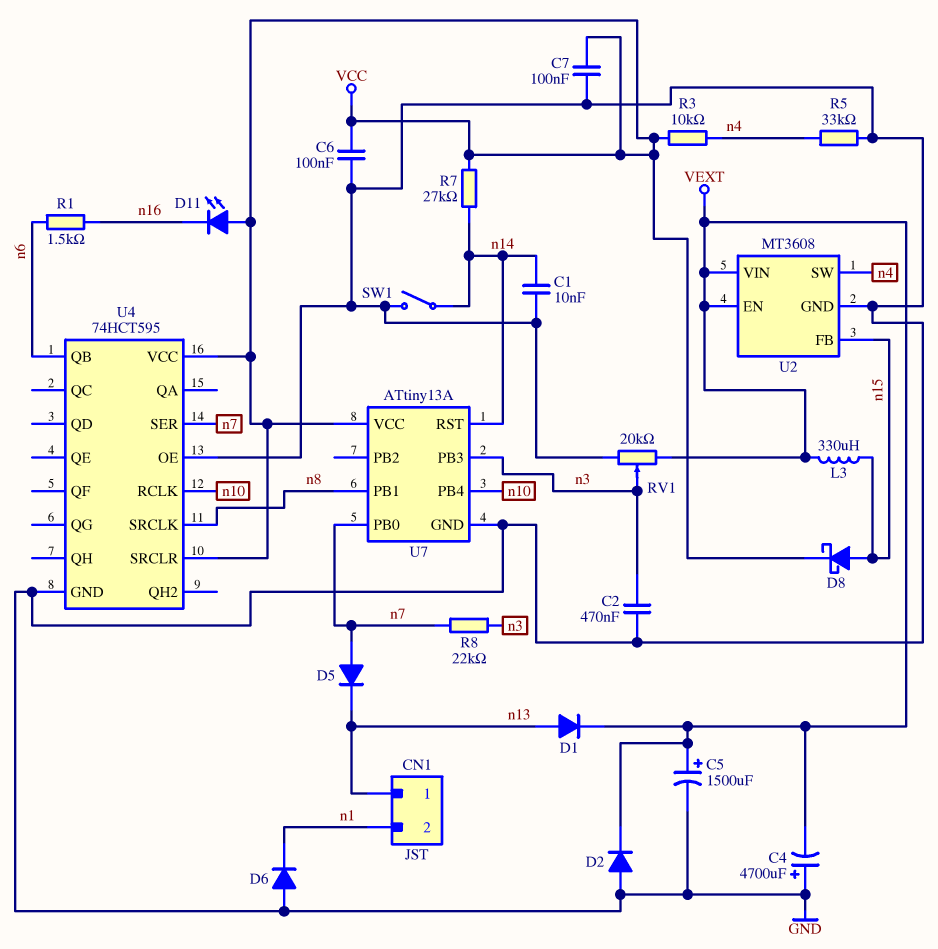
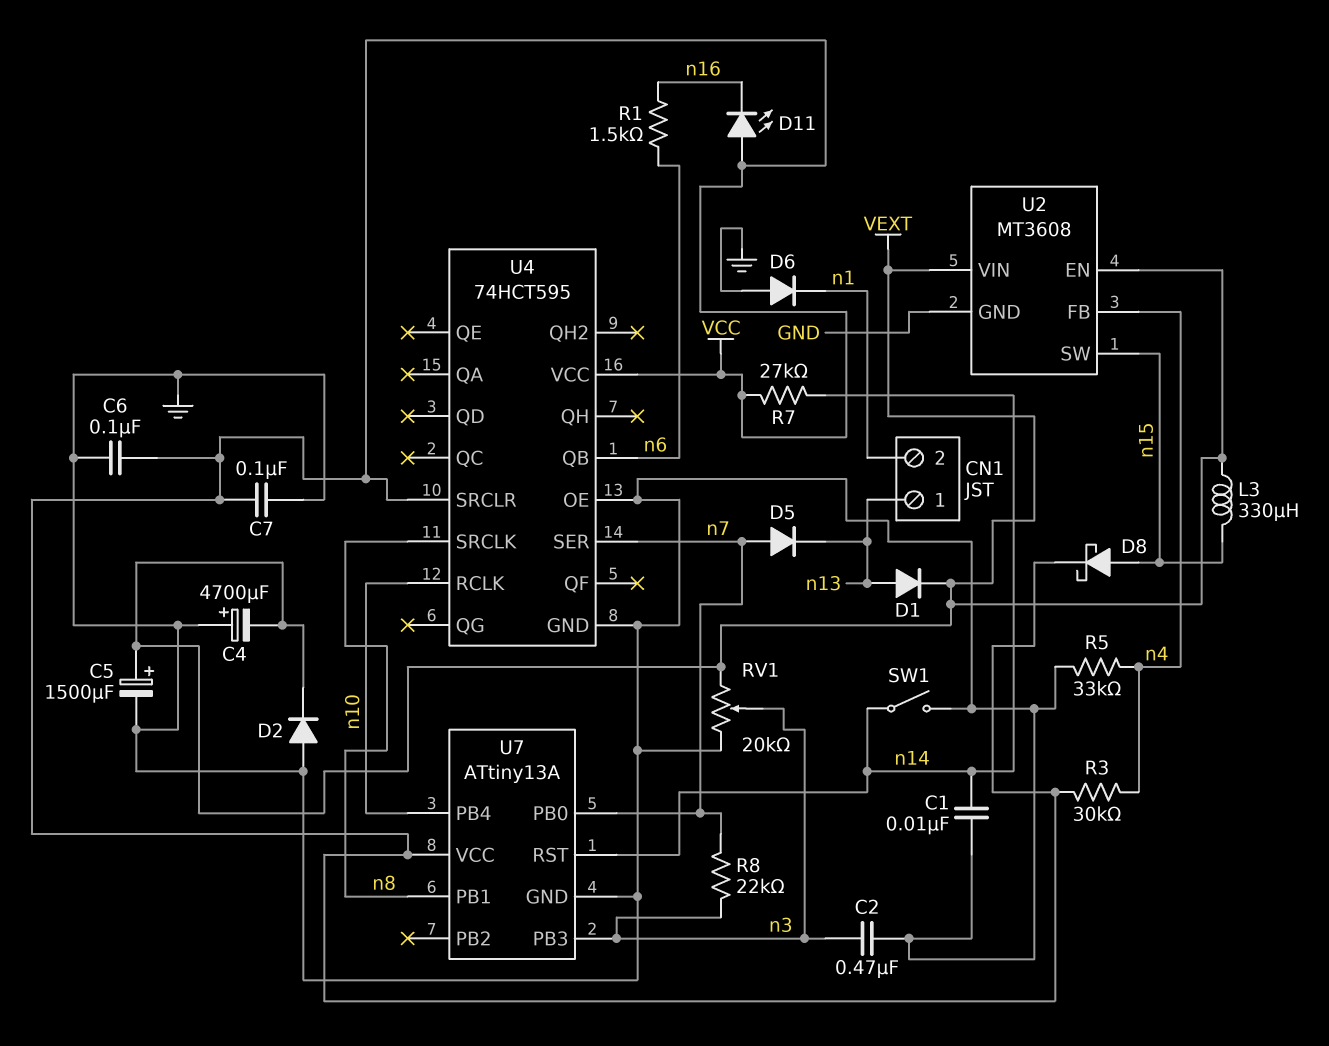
R3: 10k (VCC, n4) -> 30k (VCC, n4)
U2 pin FB: n15 -> n4
U2 pin SW: n4 -> n15

